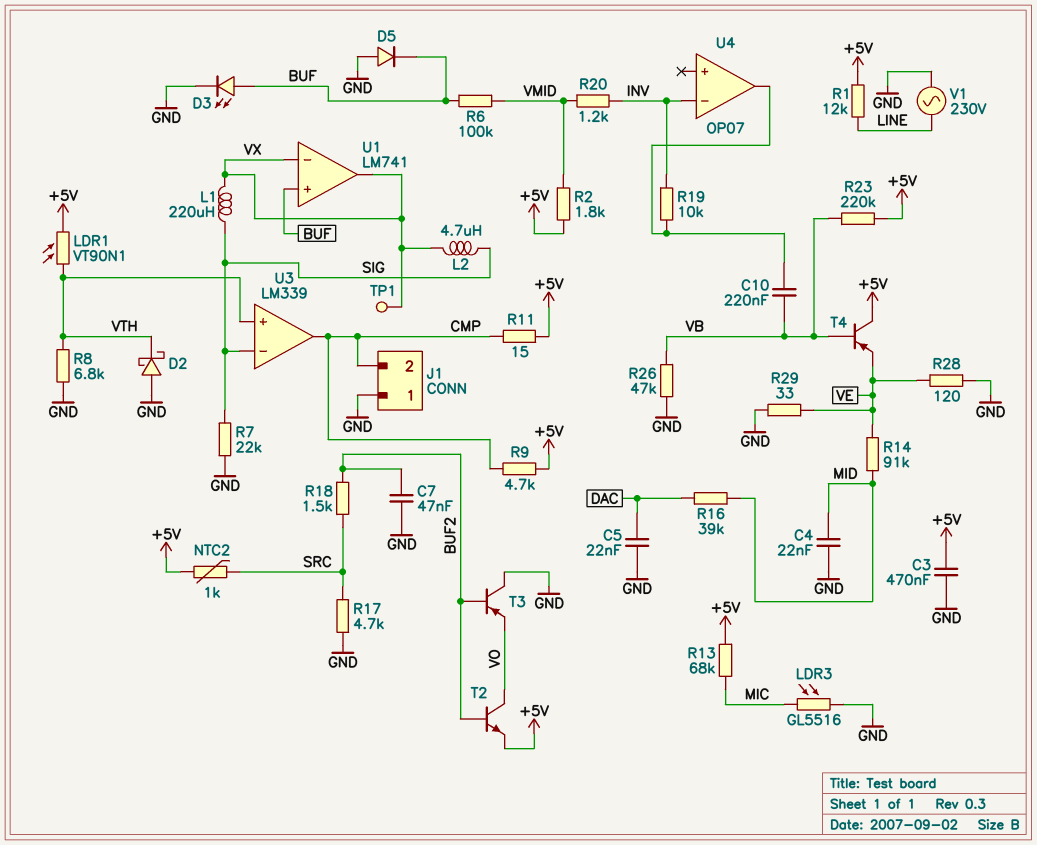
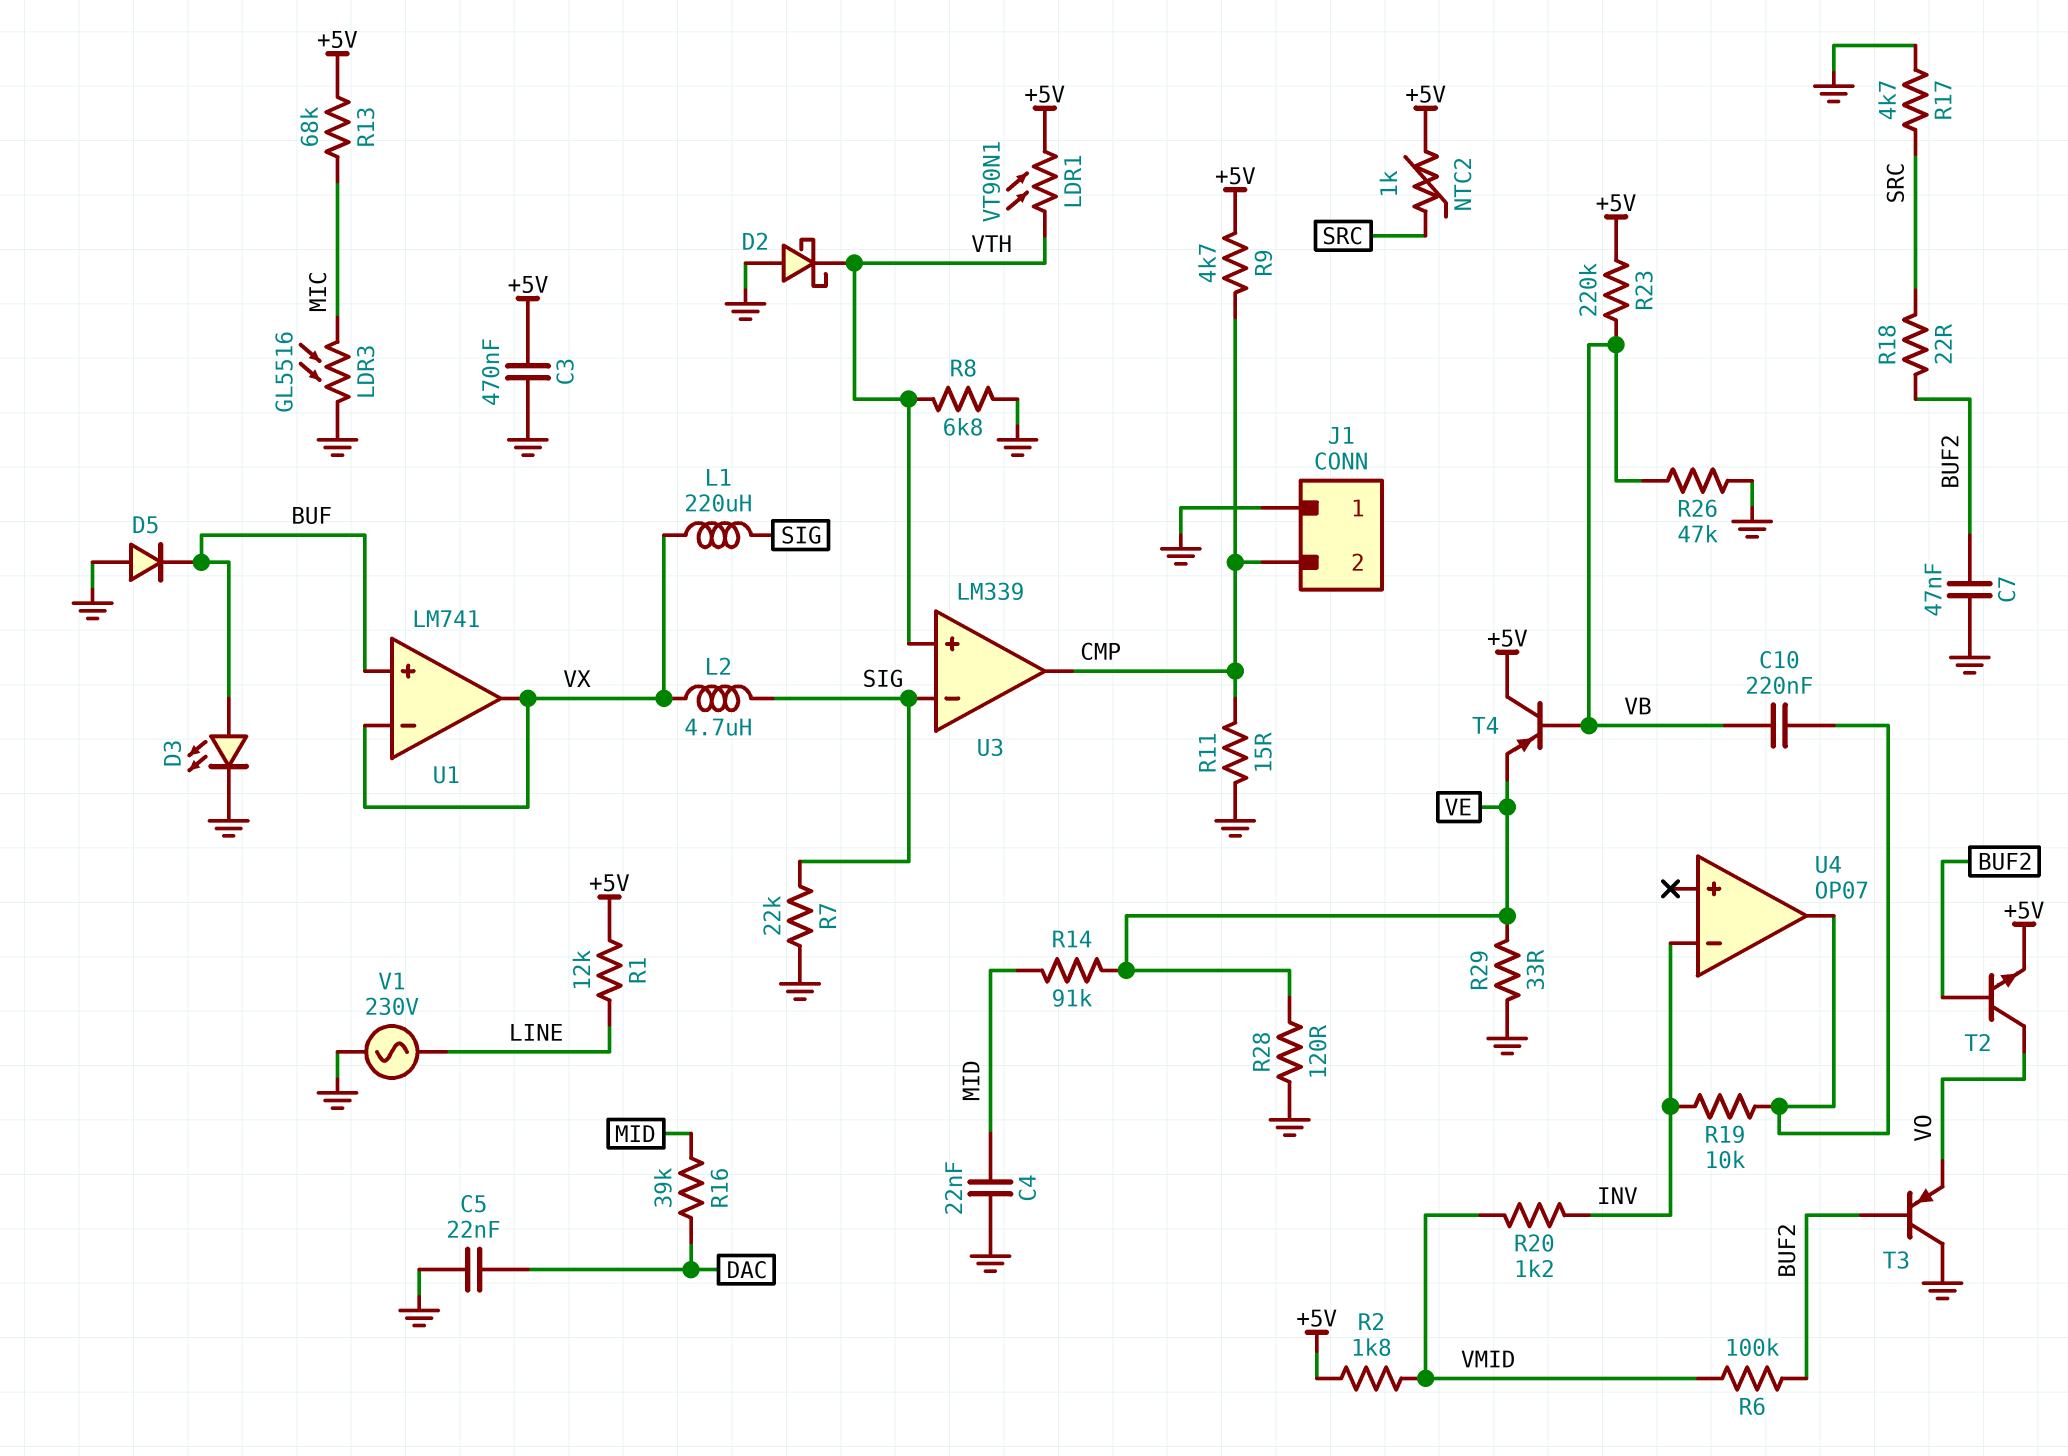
R6: 100k (BUF, VMID) -> 100k (BUF2, VMID)
R11: 15 (+5V, CMP) -> 15 (CMP, GND)
R18: 1.5k (BUF2, SRC) -> 22 (BUF2, SRC)
TP1: test point (VX) -> none

